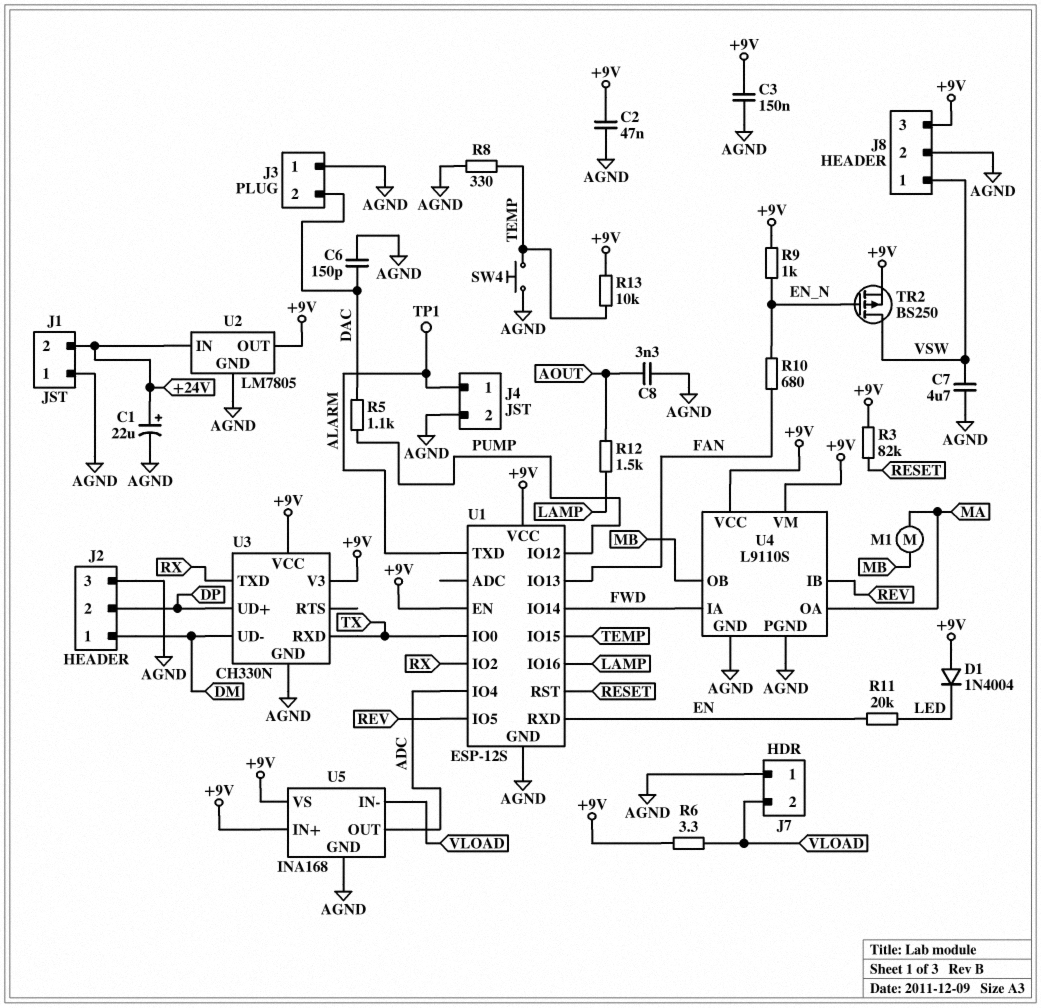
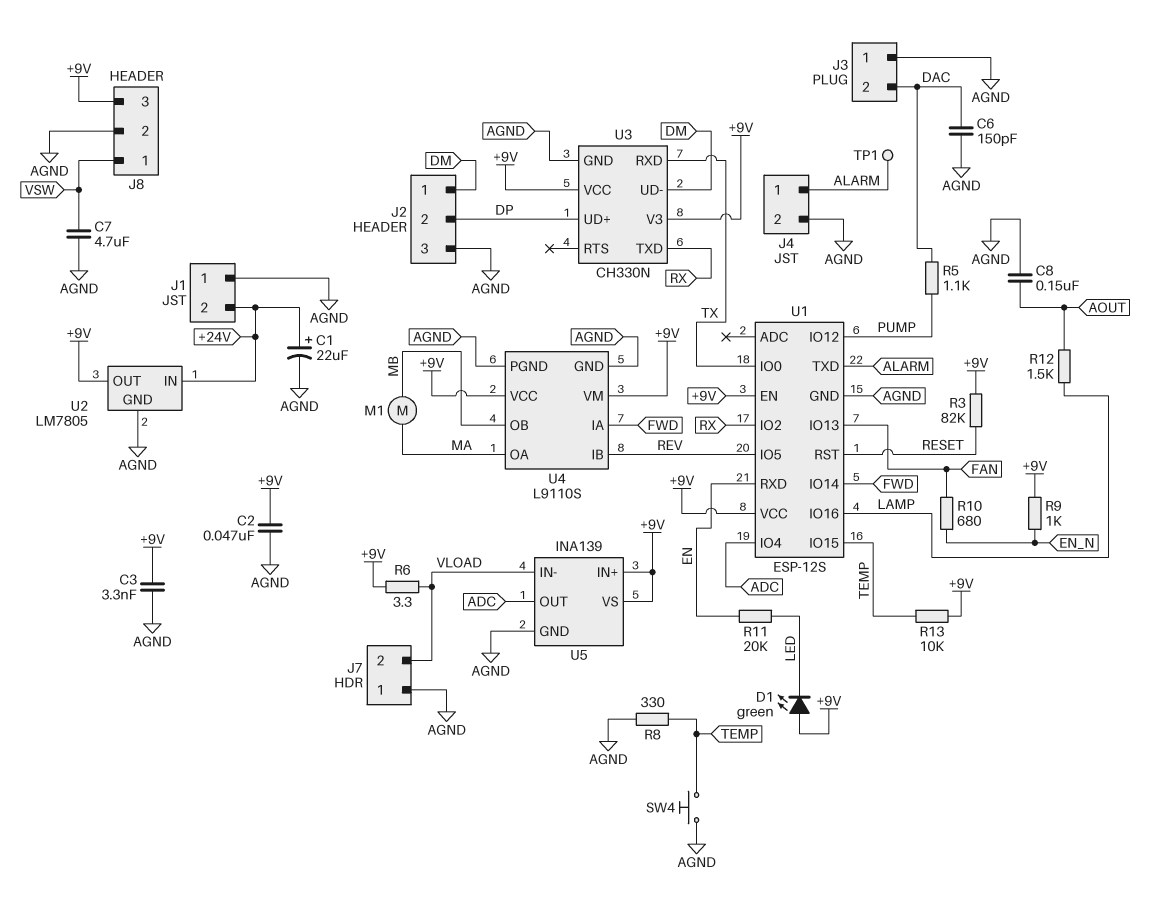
C3: 150nF (+9V, AGND) -> 3.3nF (+9V, AGND)
C8: 3.3nF (AGND, AOUT) -> 150nF (AGND, AOUT)
D1: diode 1N4004 (A +9V, K LED) -> LED green (A +9V, K LED)
TR2: PMOS BS250 (G EN_N, D VSW, S +9V) -> none
U5: INA168 -> INA139

